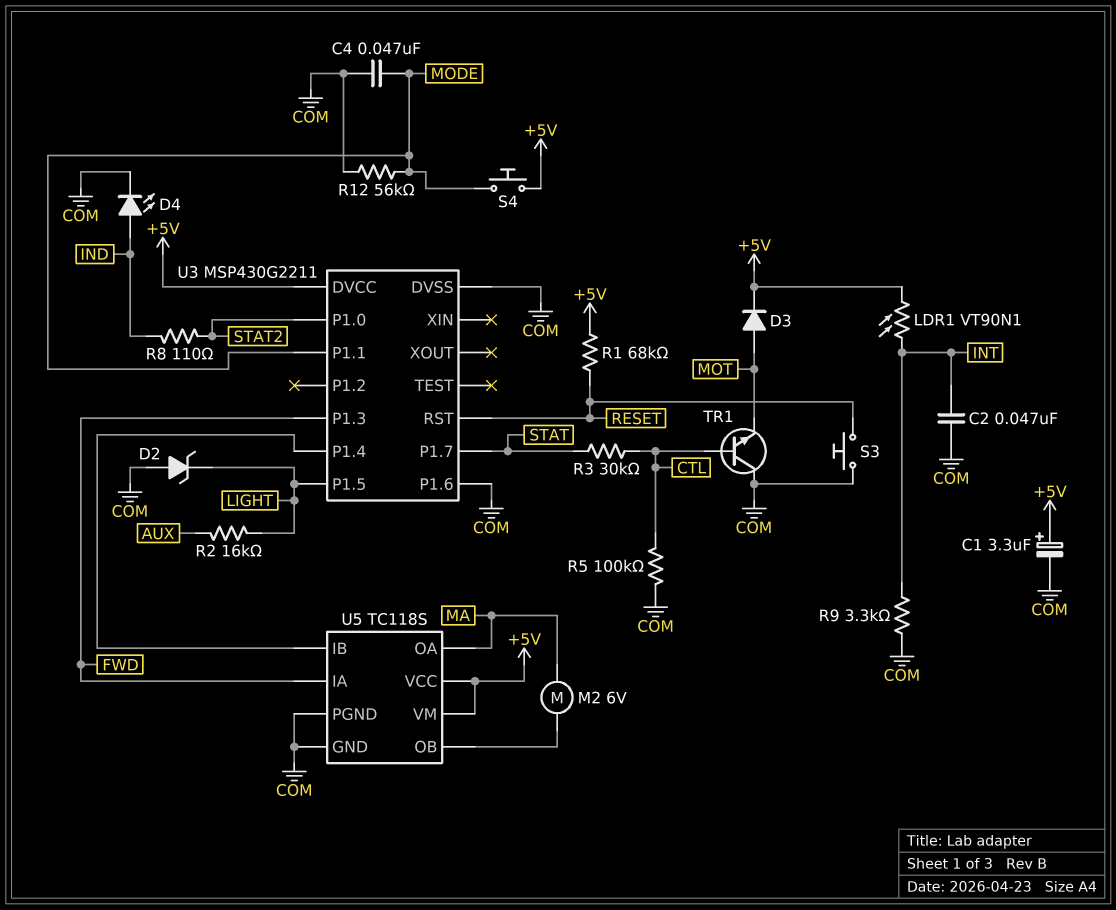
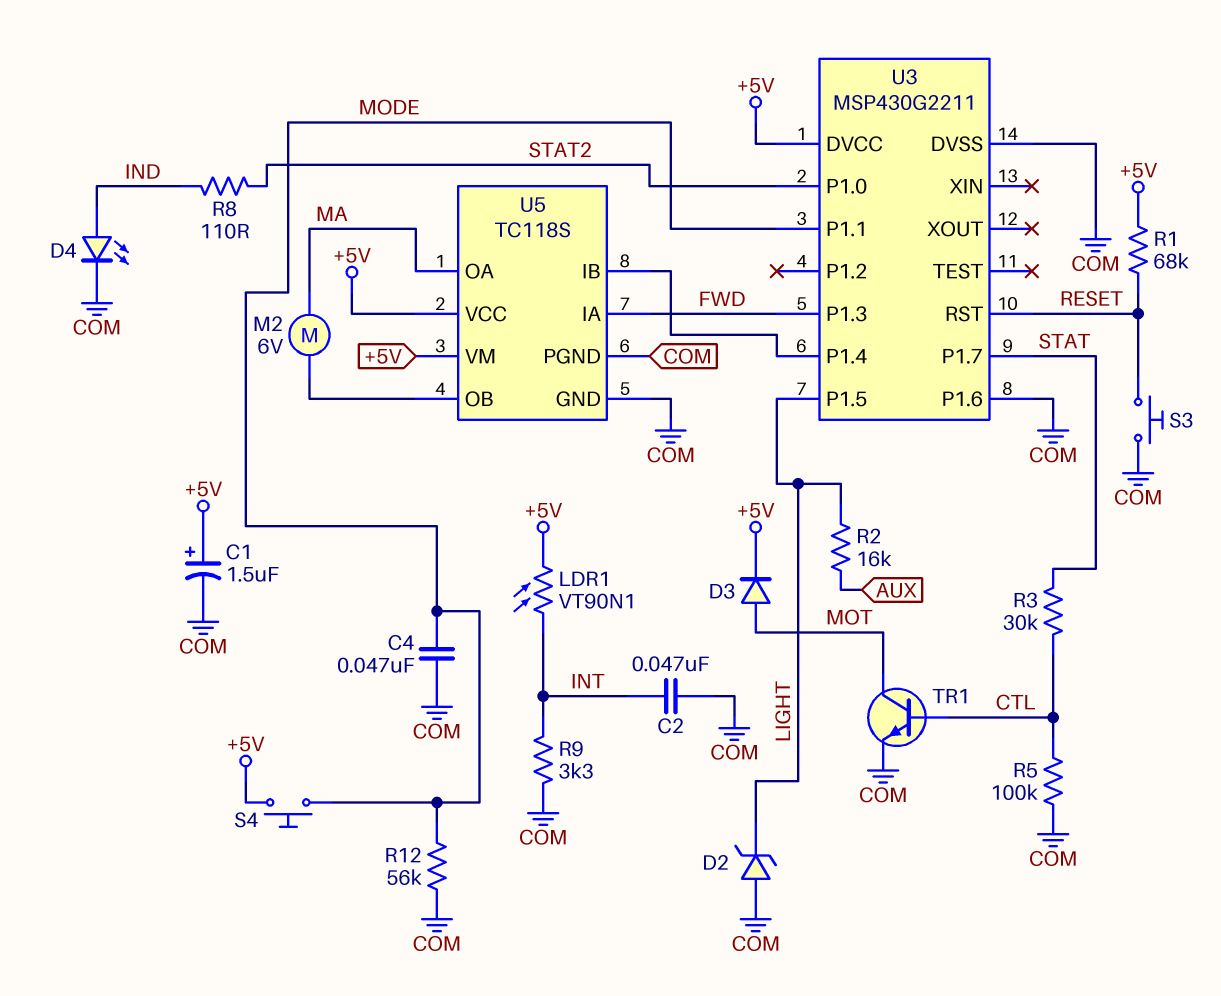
C1: 3.3uF (plus +5V, minus COM) -> 1.5uF (plus +5V, minus COM)
TR1: NPN (B CTL, C COM, E MOT) -> NPN (B CTL, C MOT, E COM)

